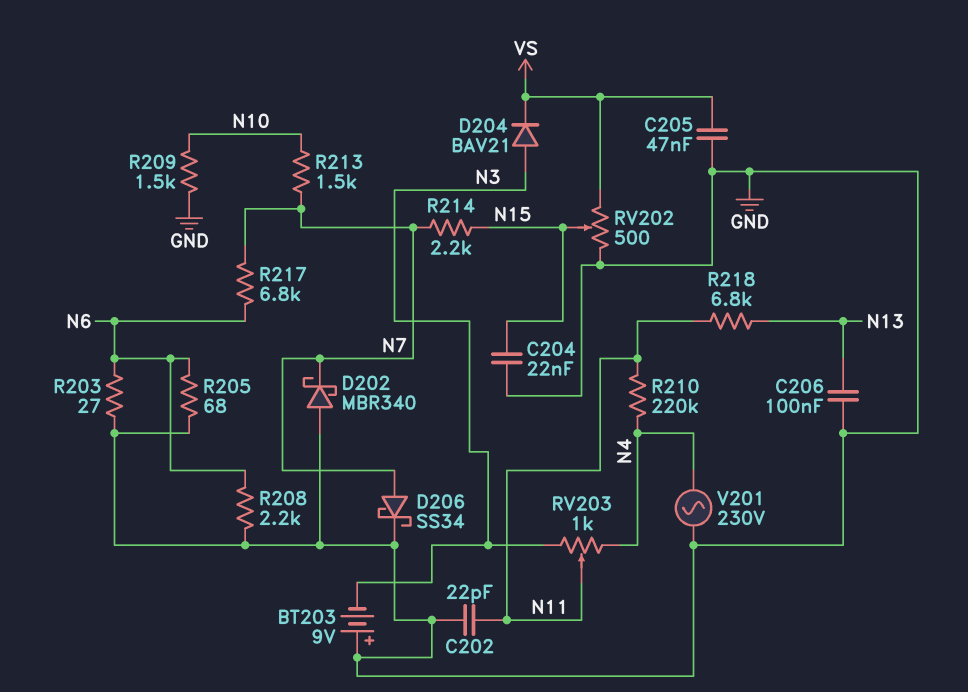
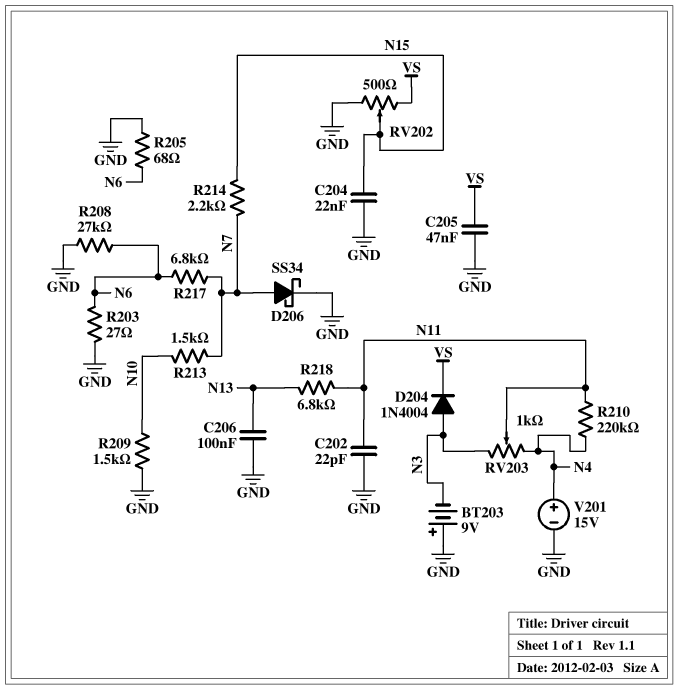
D202: schottky MBR340 (A GND, K N7) -> none
D204: diode BAV21 (A N3, K VS) -> diode 1N4004 (A N3, K VS)
R208: 2.2k (GND, N6) -> 27k (GND, N6)
V201: AC 230V (GND, N4) -> 15V (plus N4, minus GND)

